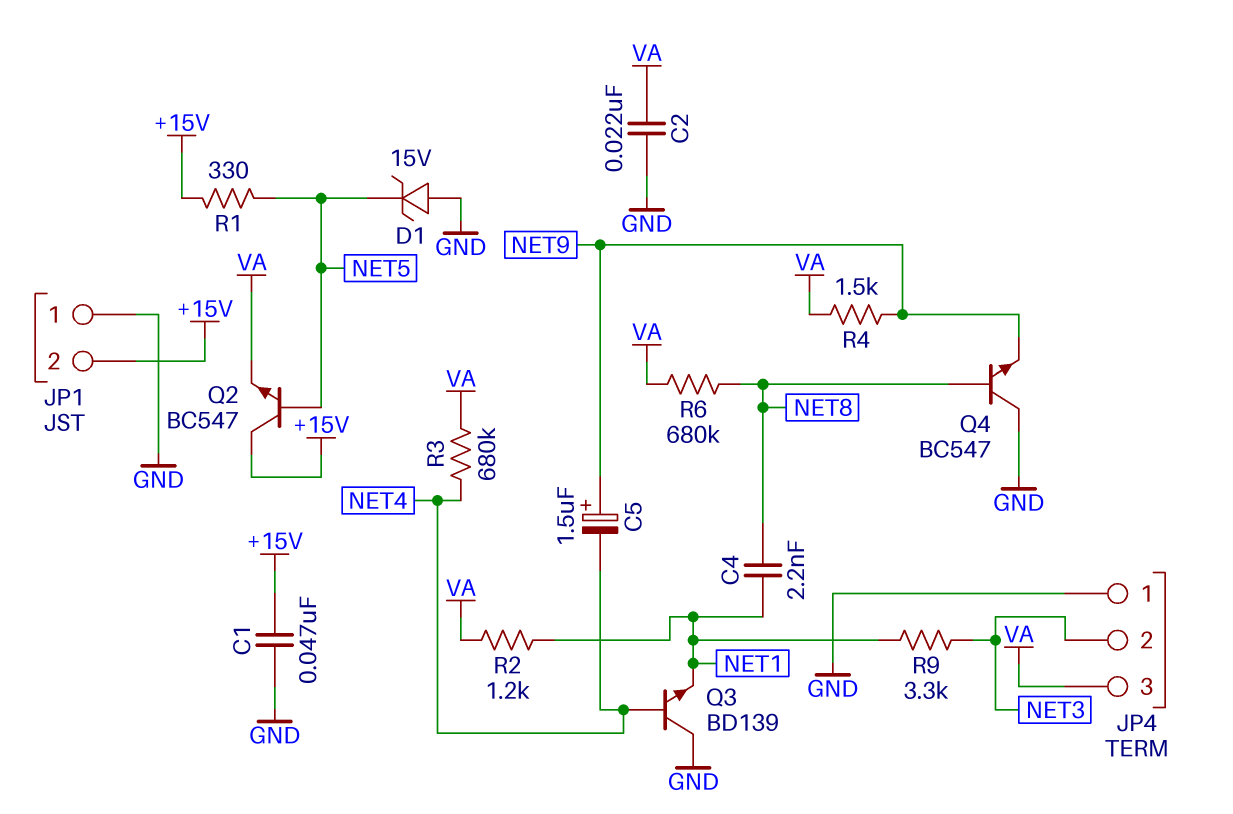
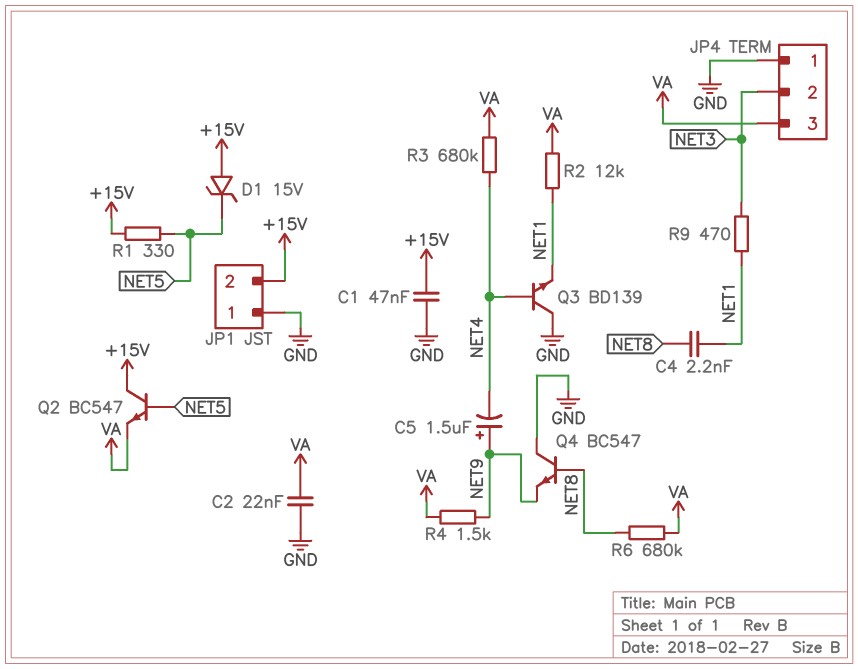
D1: zener 15V (A GND, K NET5) -> zener 15V (A +15V, K NET5)
R2: 1.2k (NET1, VA) -> 12k (NET1, VA)
R9: 3.3k (NET1, NET3) -> 470 (NET1, NET3)

